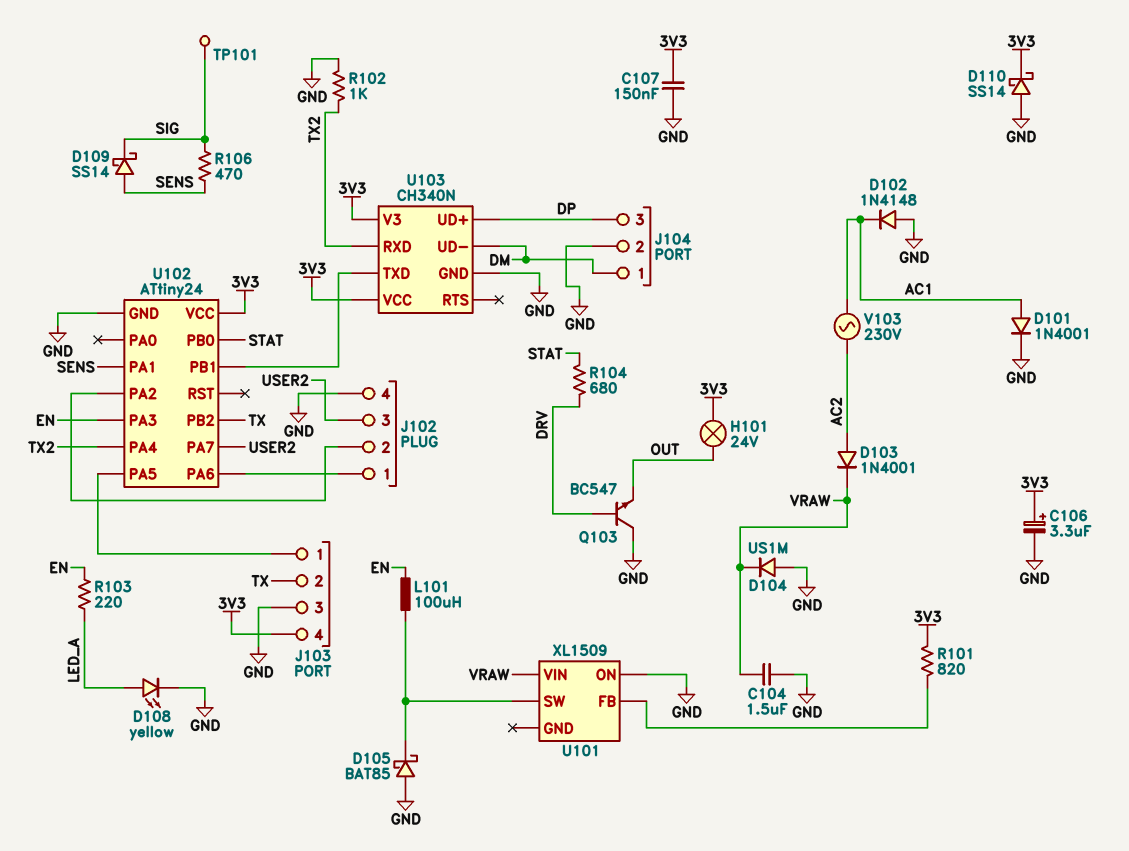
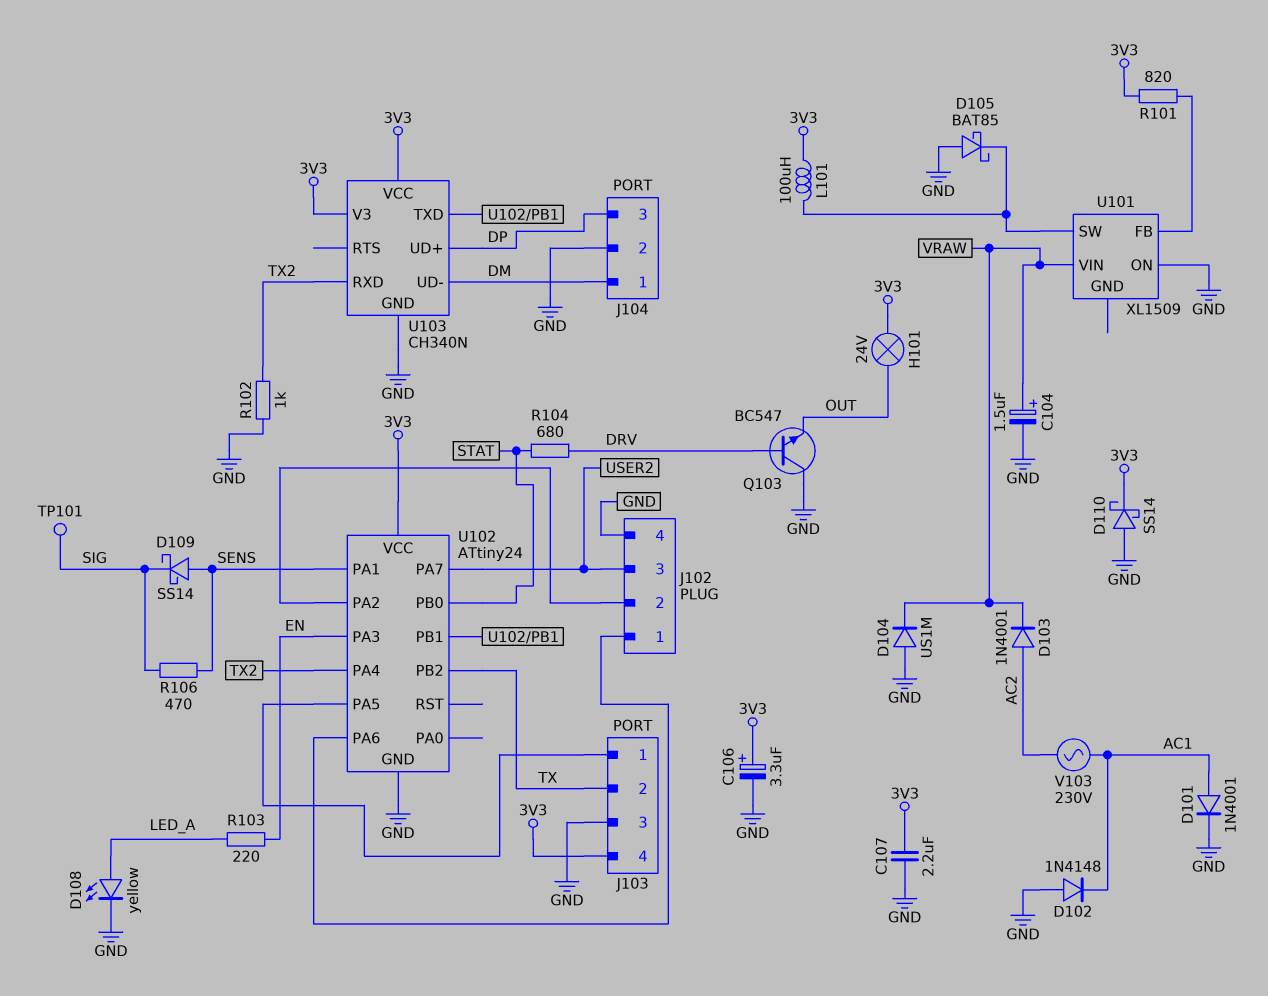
C104: 1.5uF (GND, VRAW) -> 1.5uF (plus VRAW, minus GND)
C107: 150nF (3V3, GND) -> 2.2uF (3V3, GND)
L101: 100uH (EN, U101/SW) -> 100uH (3V3, U101/SW)

